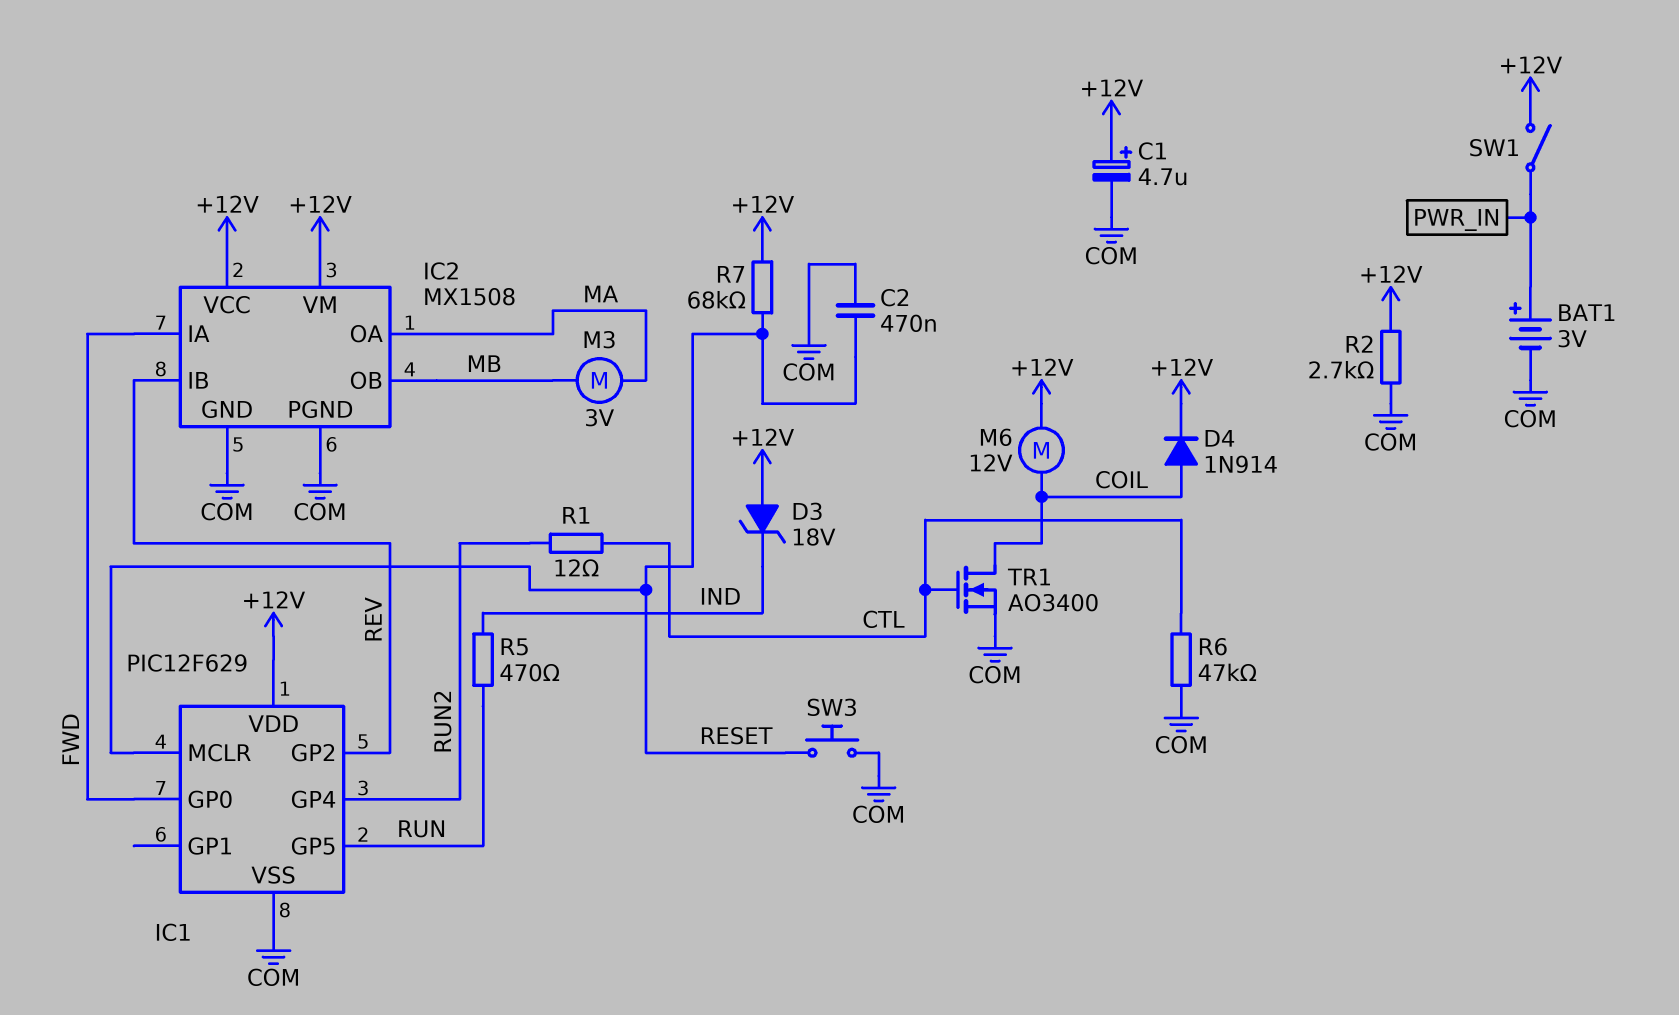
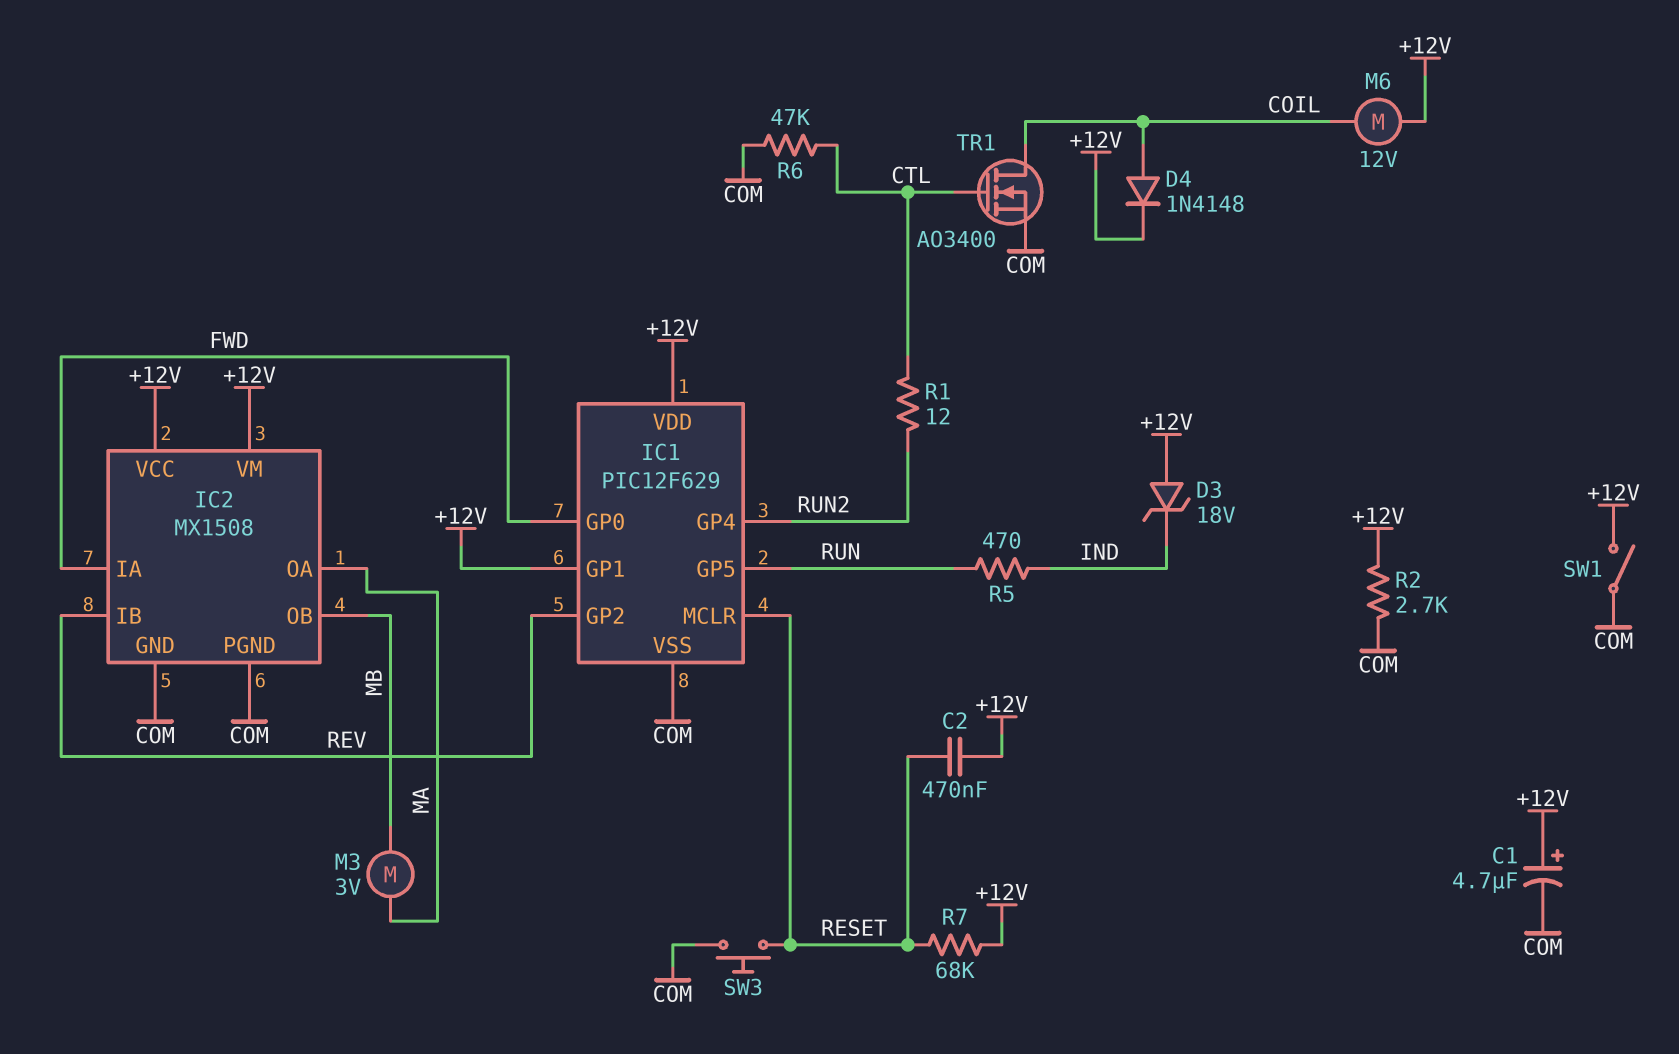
BAT1: 3V (plus PWR_IN, minus COM) -> none
C2: 470nF (COM, RESET) -> 470nF (+12V, RESET)
D4: diode 1N914 (A COIL, K +12V) -> diode 1N4148 (A COIL, K +12V)
IC1 pin GP1: none -> +12V
SW1: switch (+12V, PWR_IN) -> switch (+12V, COM)

